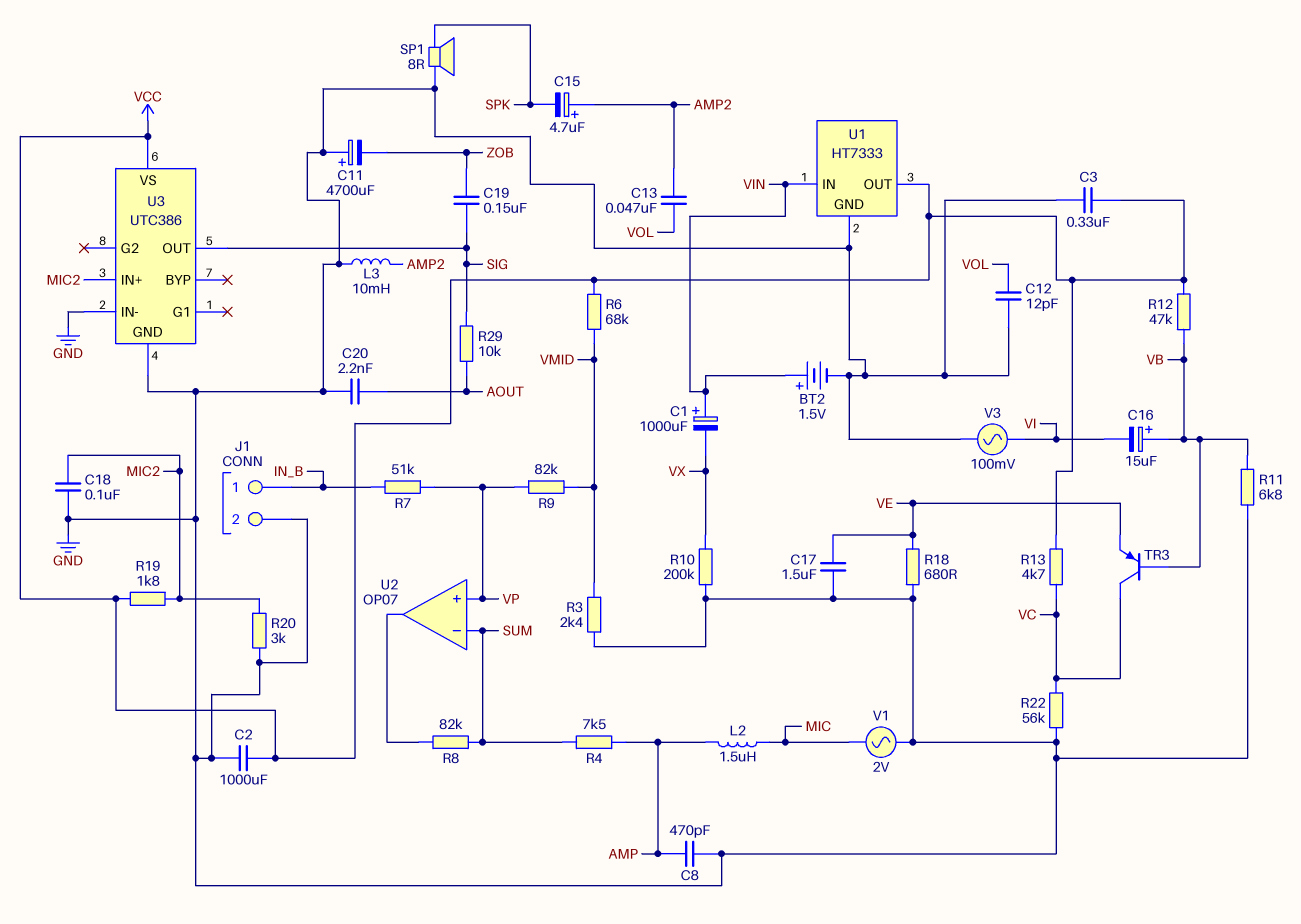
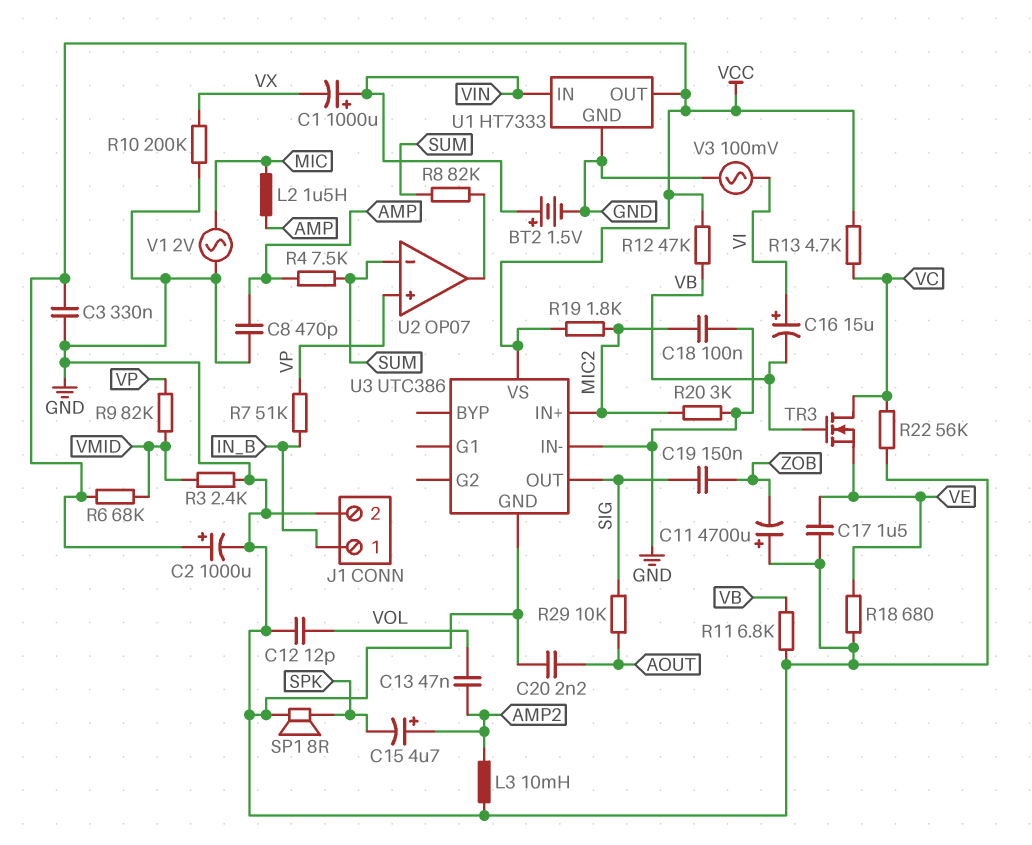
C2: 1000uF (GND, VCC) -> 1000uF (plus VCC, minus GND)
C16: 15uF (plus VB, minus VI) -> 15uF (plus VI, minus VB)
TR3: PNP (B VB, C VC, E VE) -> NMOS (G VB, D VC, S VE)

